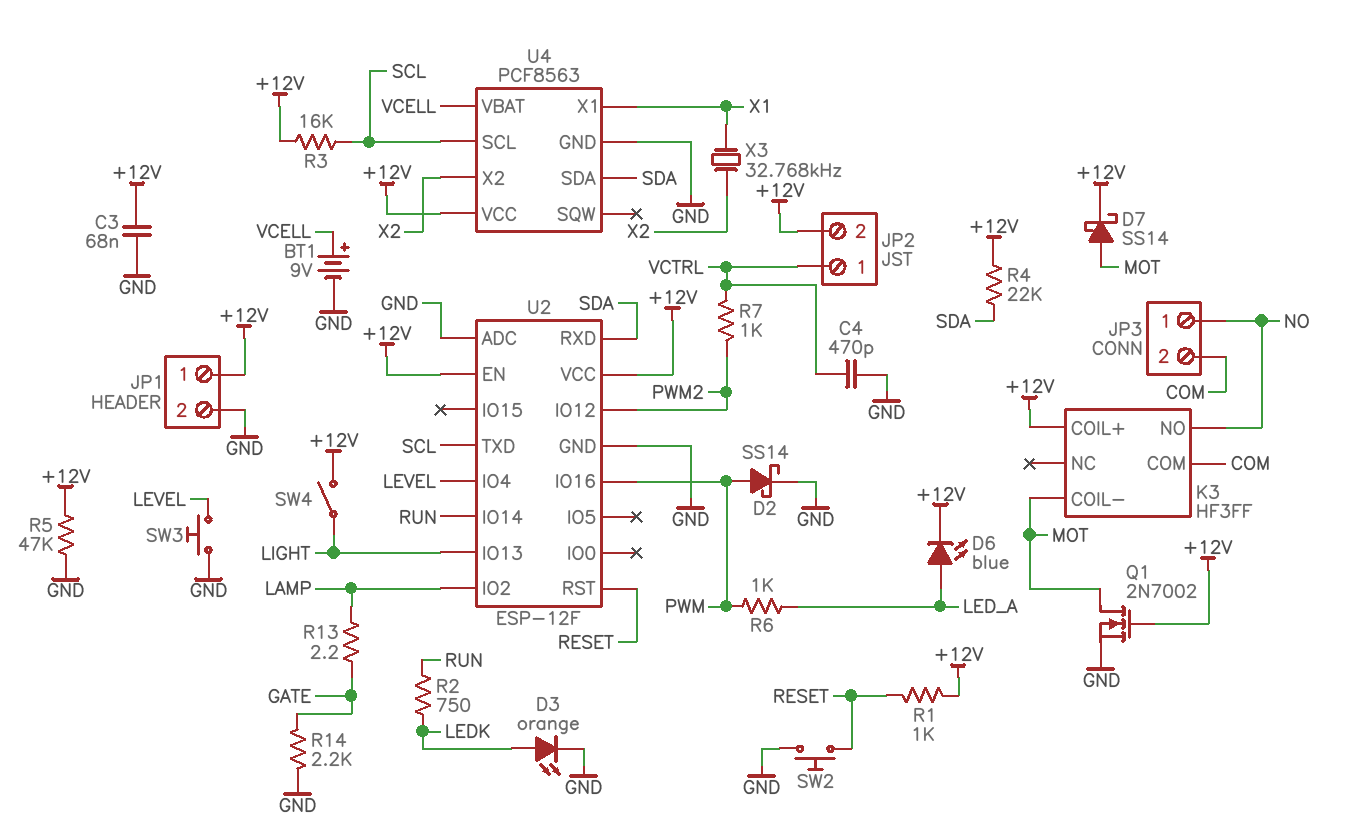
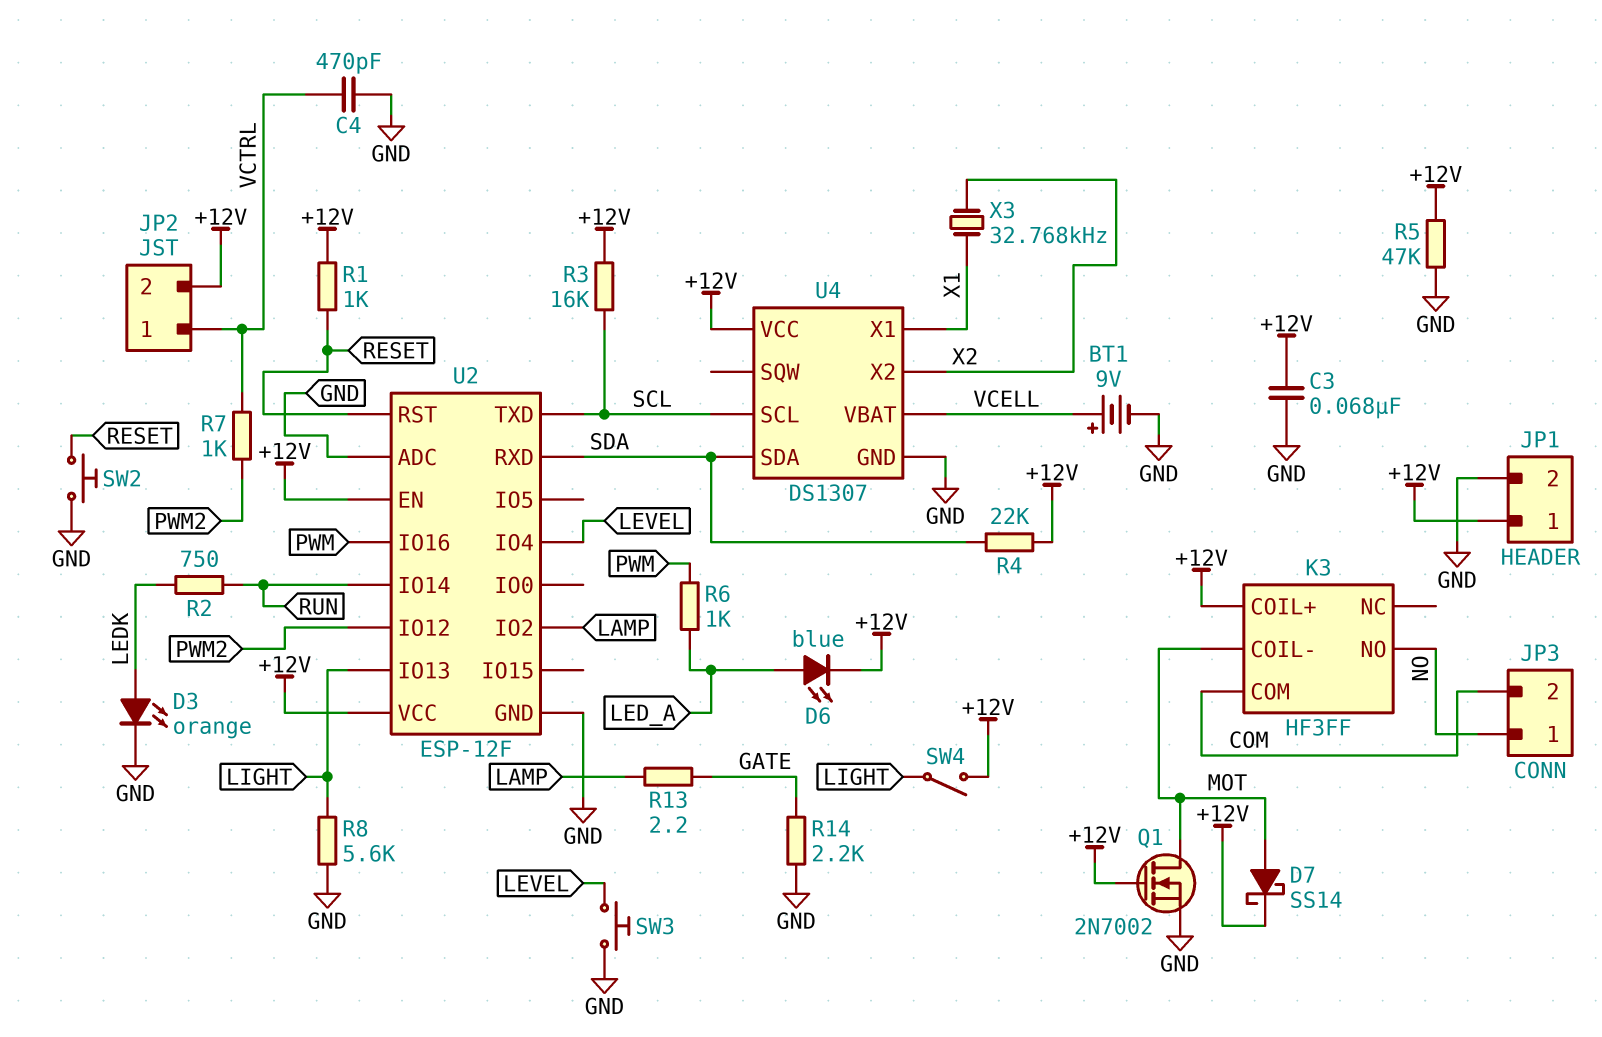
D2: schottky SS14 (A PWM, K GND) -> none
R8: none -> 5.6k (GND, LIGHT)
U4: PCF8563 -> DS1307

